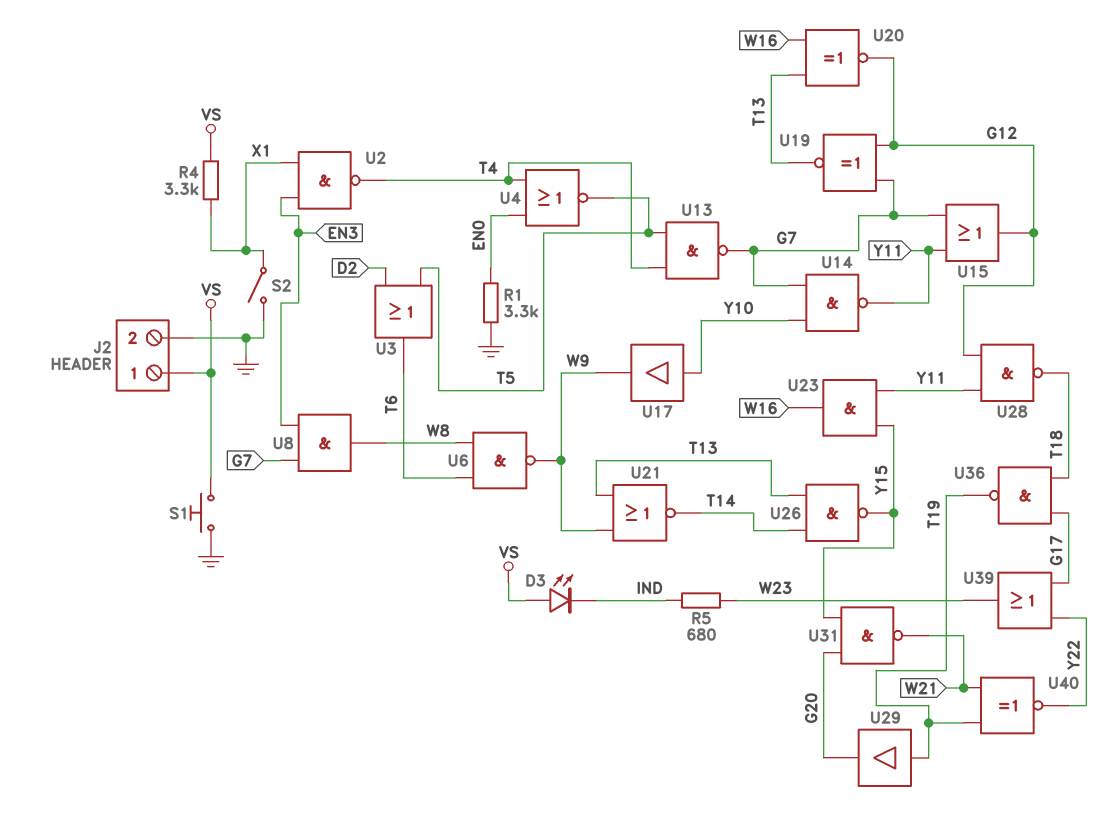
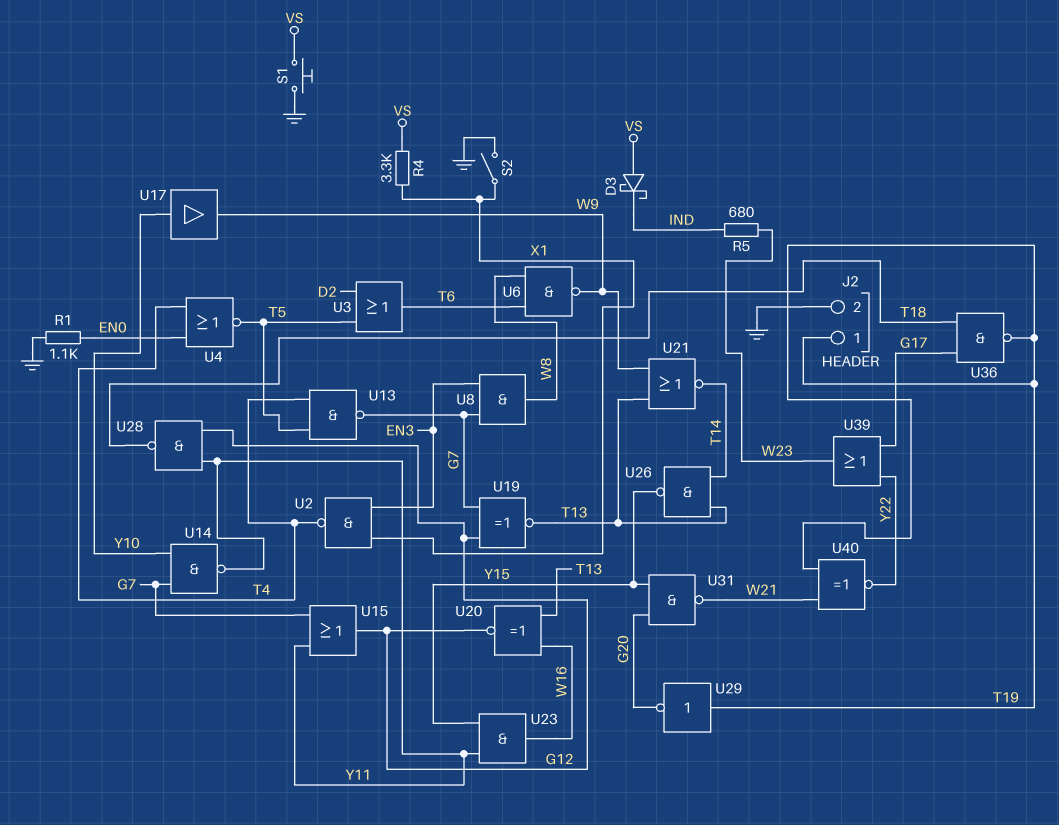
D3: LED (A VS, K IND) -> schottky (A VS, K IND)
J2 pin 1: VS -> T19
R1: 3.3k (EN0, GND) -> 1.1k (EN0, GND)
U29: buffer (in T19, out G20) -> NOT (in T19, out G20)

